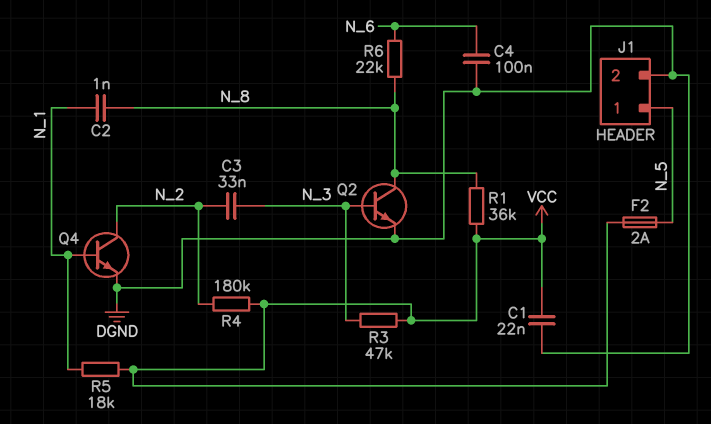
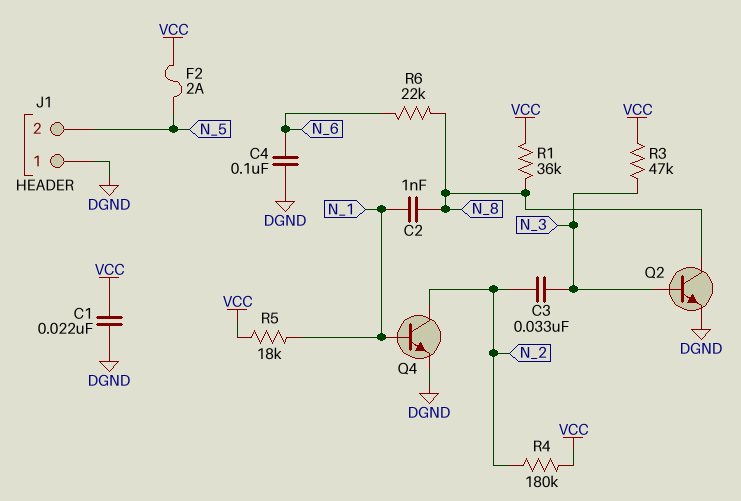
J1 pin 1: N_5 -> DGND
J1 pin 2: DGND -> N_5

